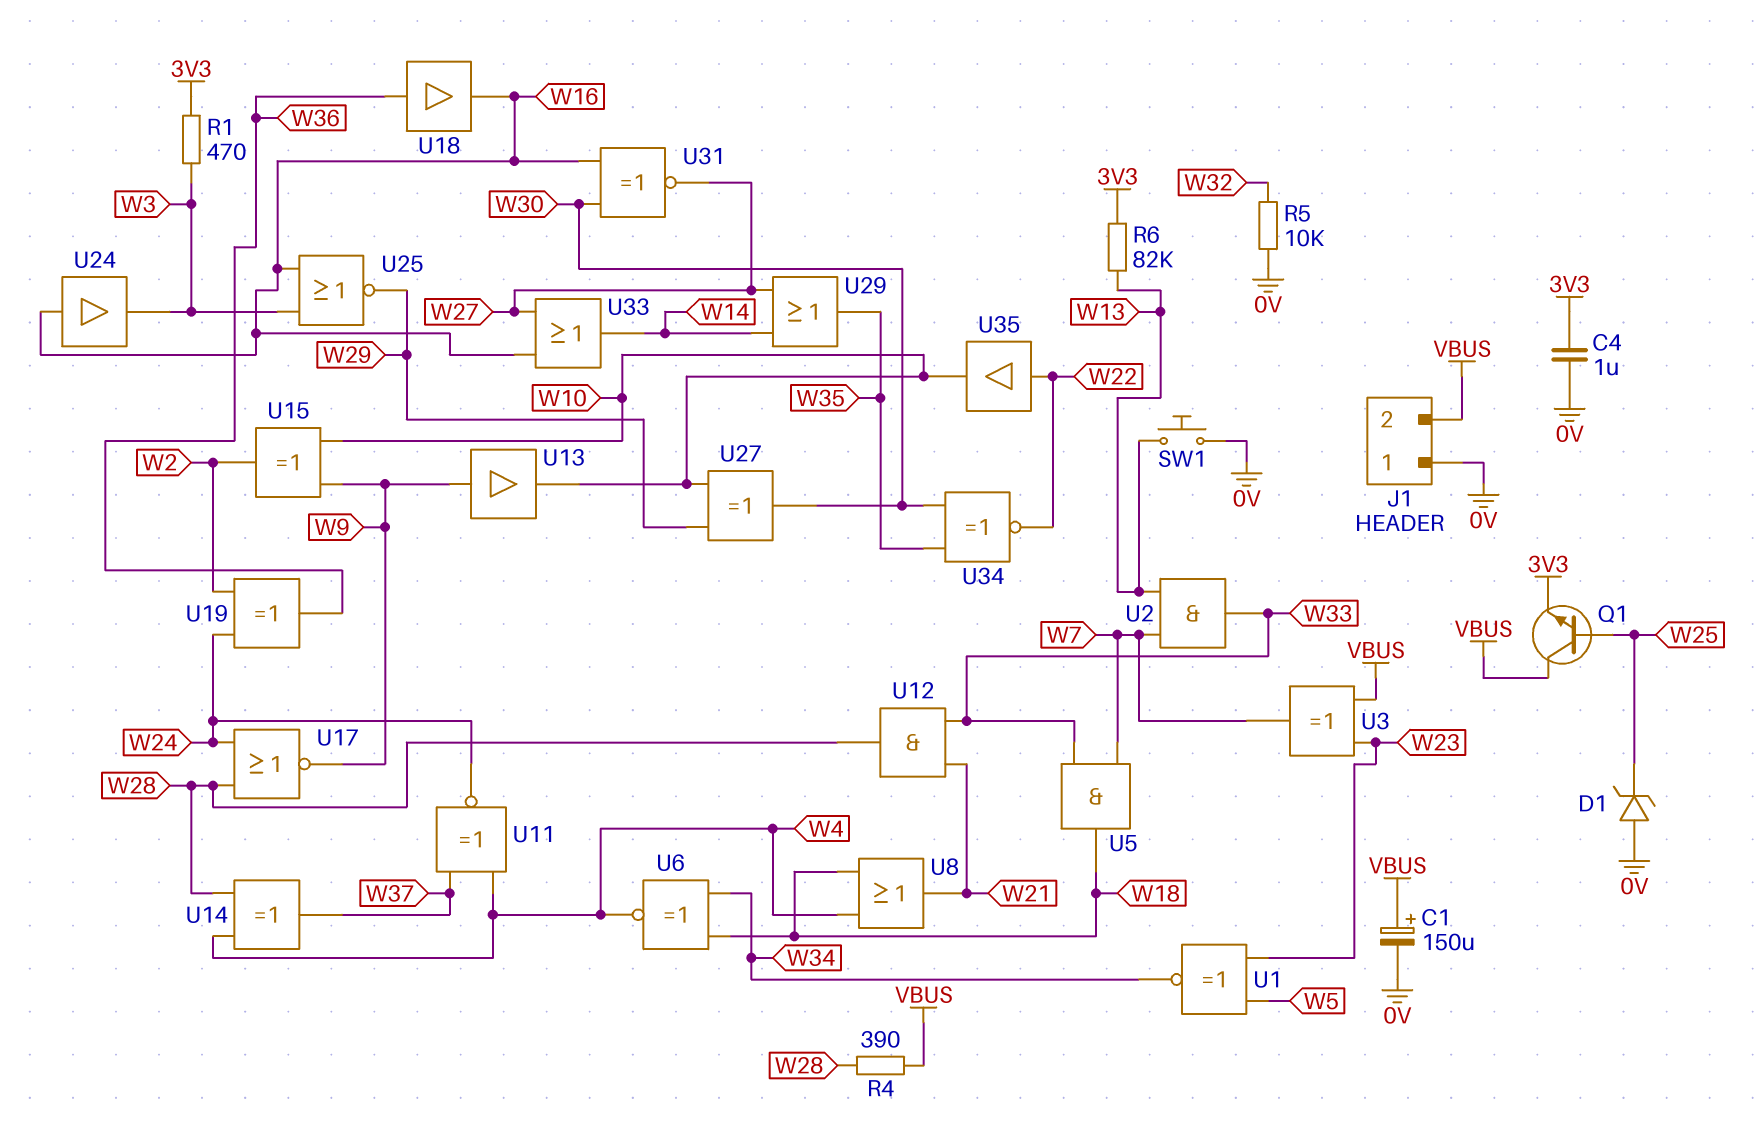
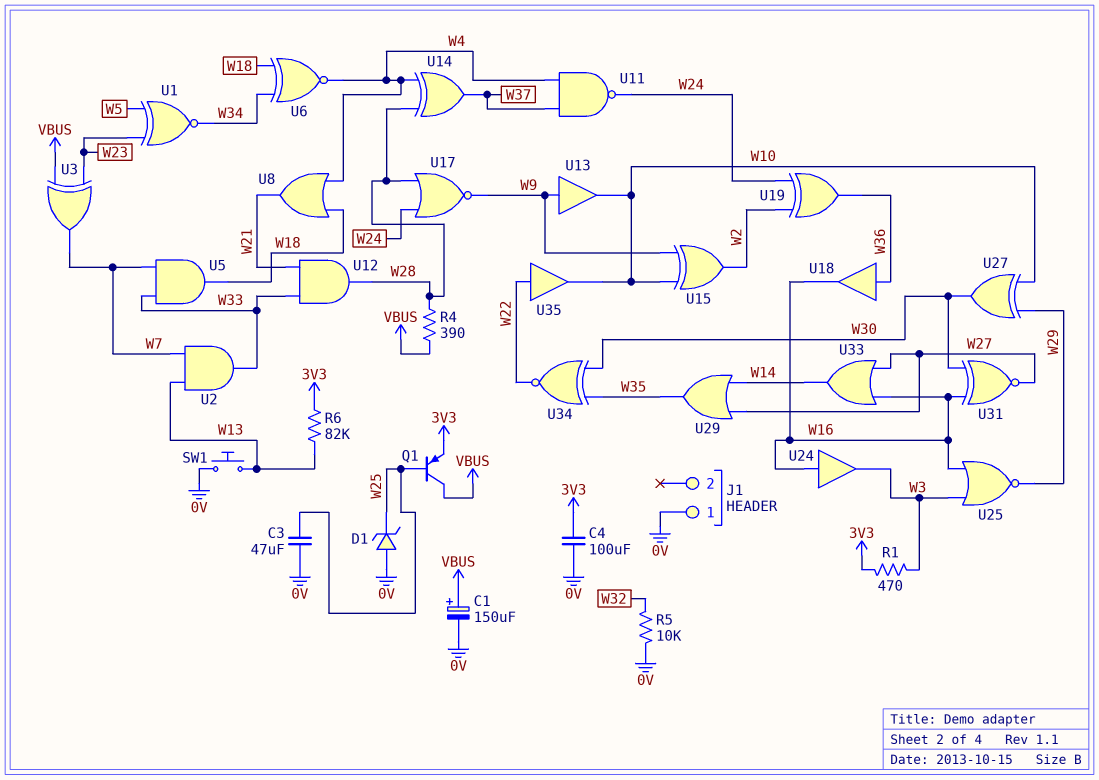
C3: none -> 47uF (0V, W25)
C4: 1uF (0V, 3V3) -> 100uF (0V, 3V3)
J1 pin 2: VBUS -> none
Q1: NPN (B W25, C VBUS, E 3V3) -> PNP (B W25, C VBUS, E 3V3)
U11: XNOR (in W4, in W37, out W24) -> NAND (in W4, in W37, out W24)

